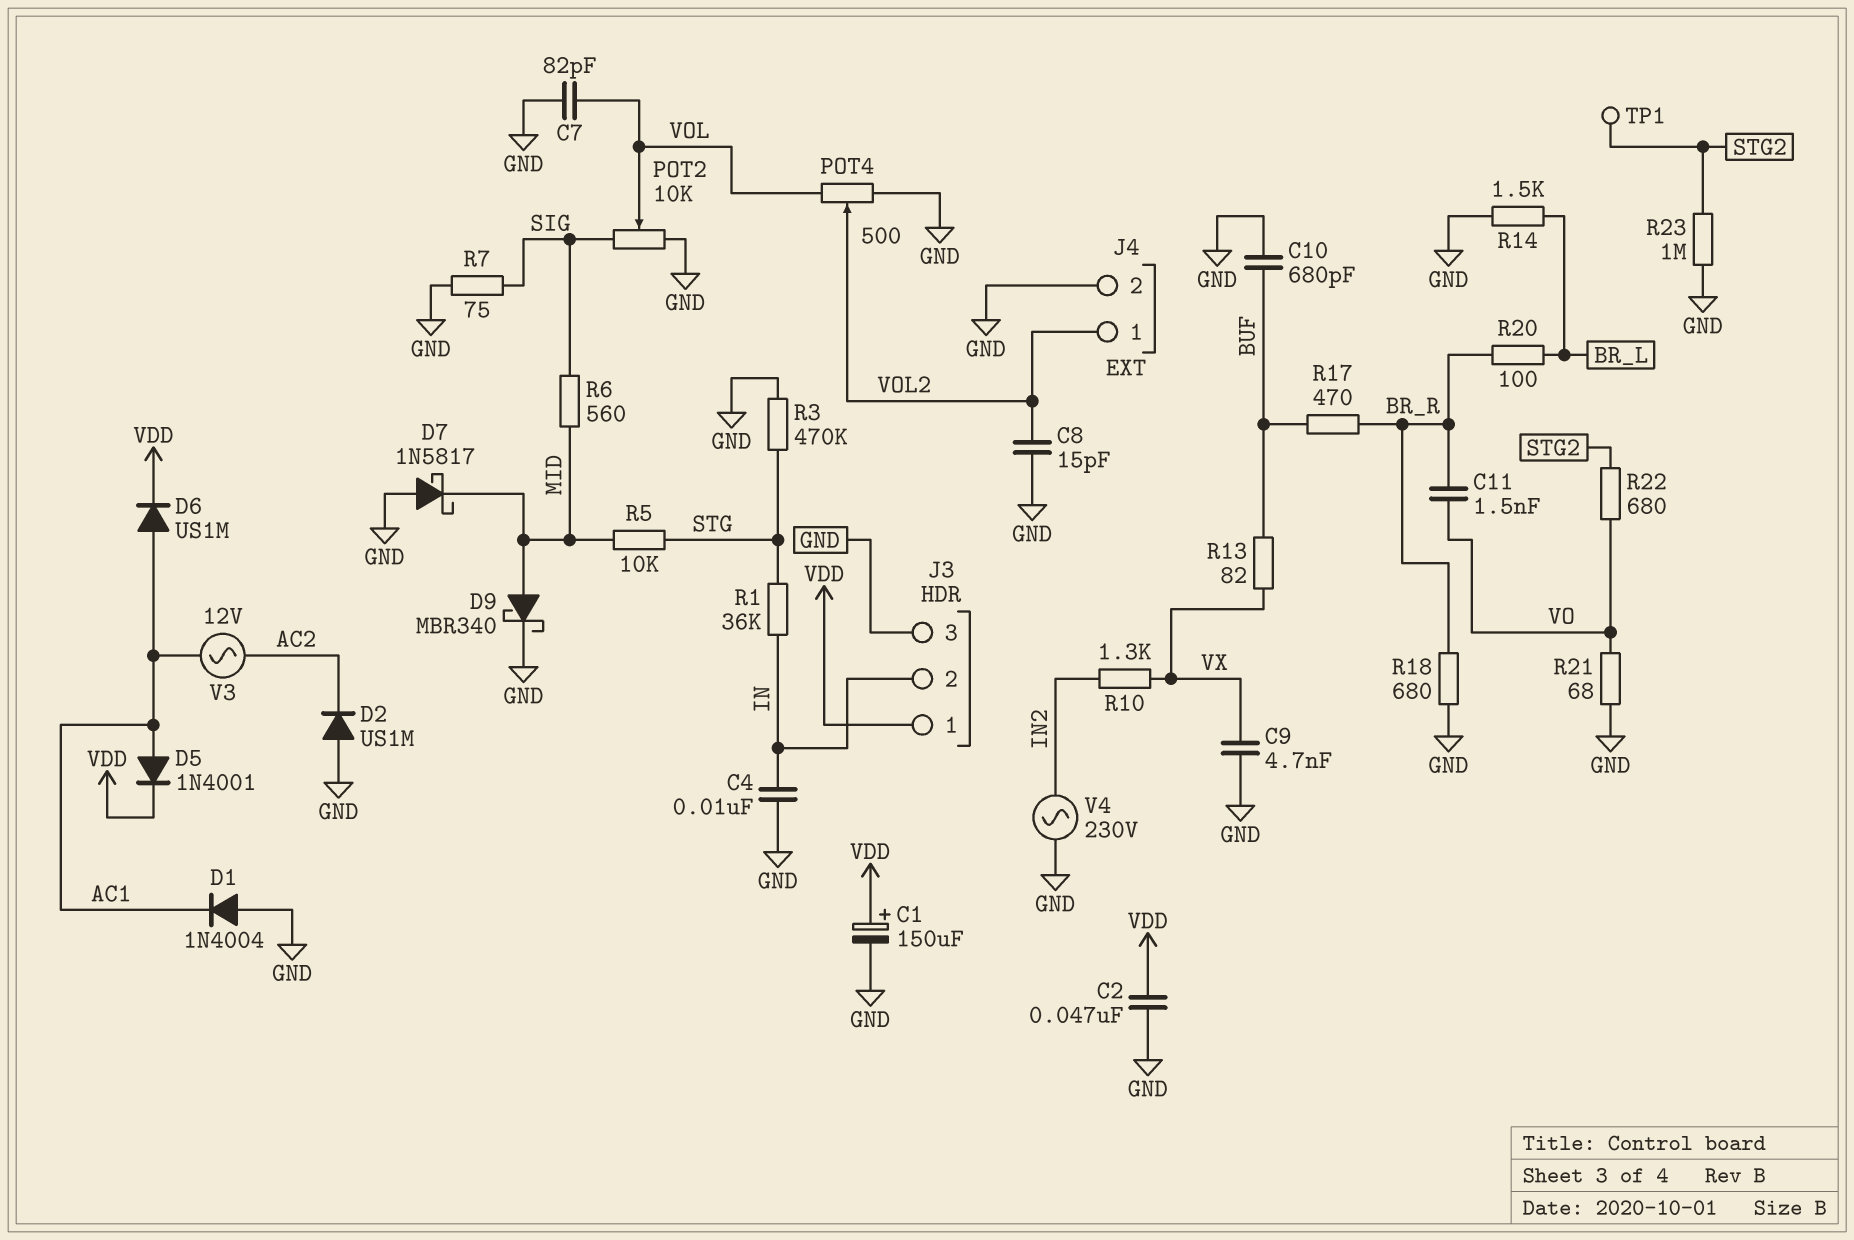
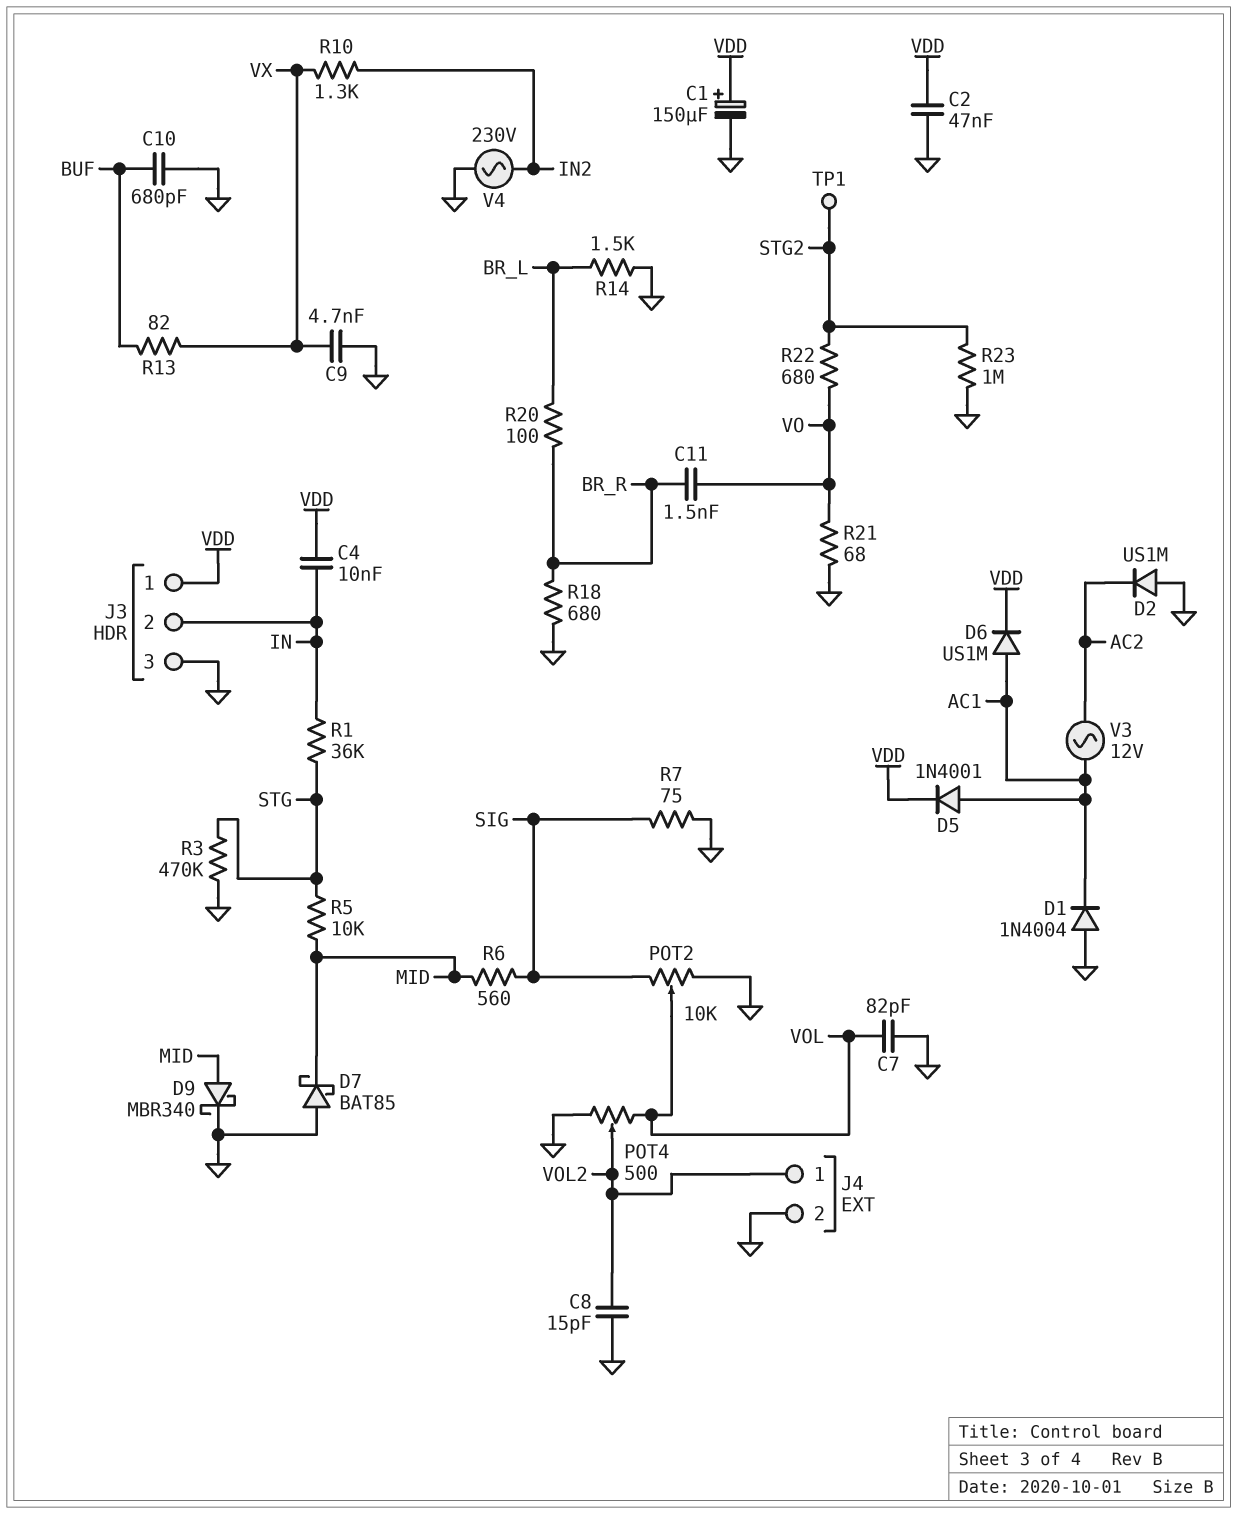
C4: 10nF (GND, IN) -> 10nF (IN, VDD)
D7: schottky 1N5817 (A GND, K MID) -> schottky BAT85 (A GND, K MID)
R17: 470 (BR_R, BUF) -> none

